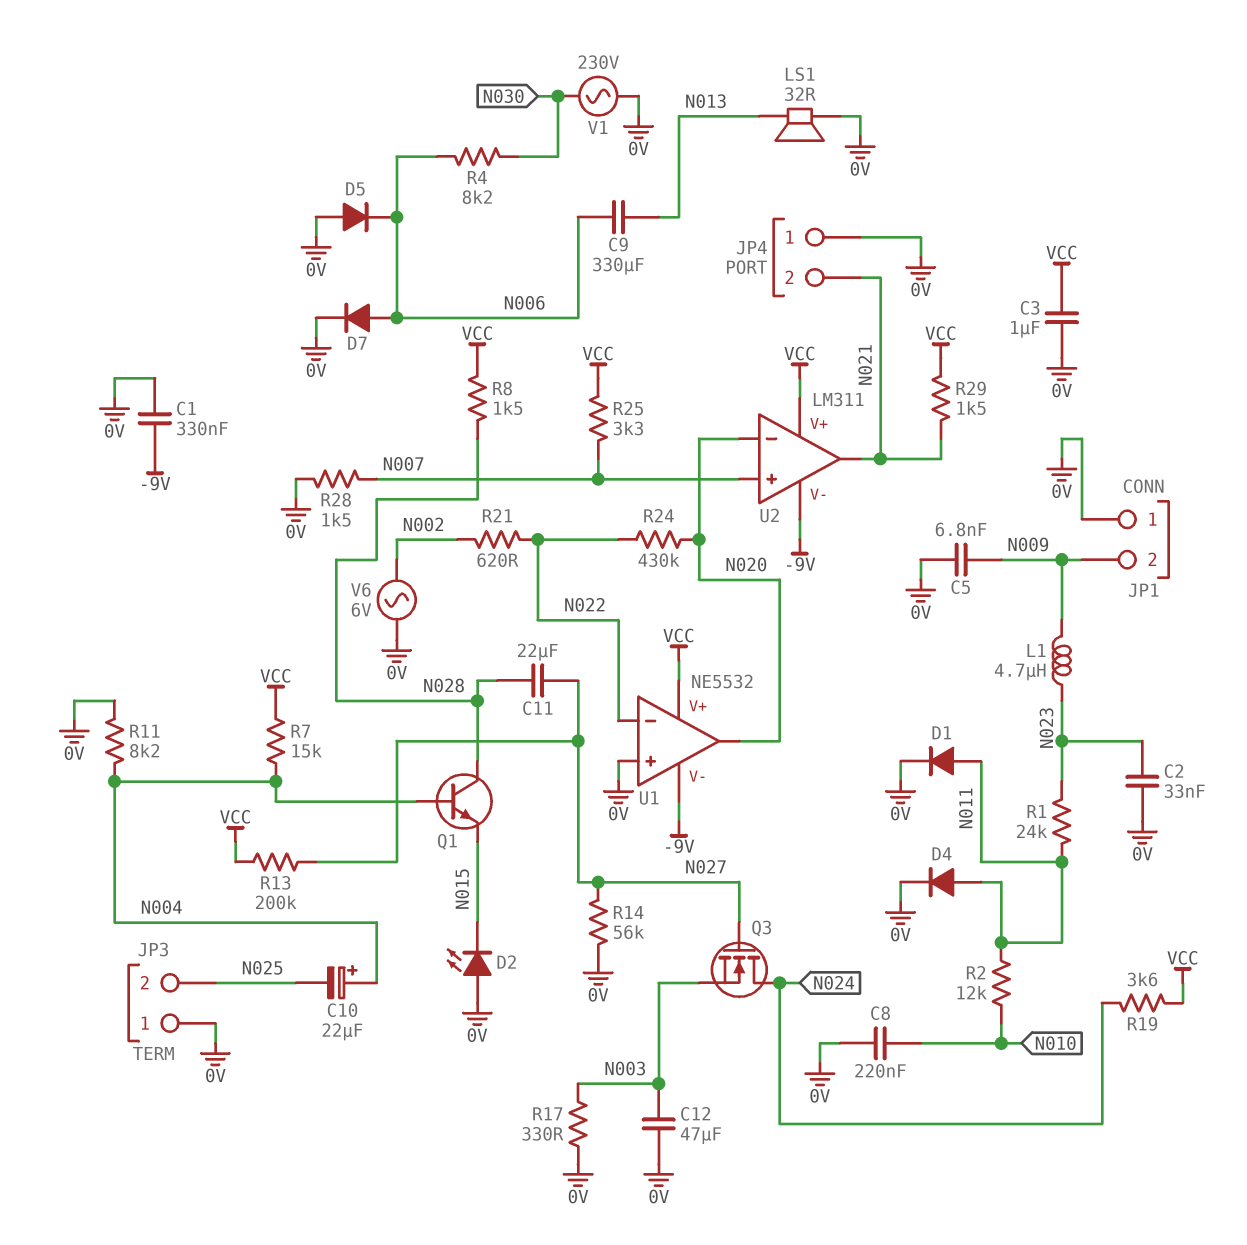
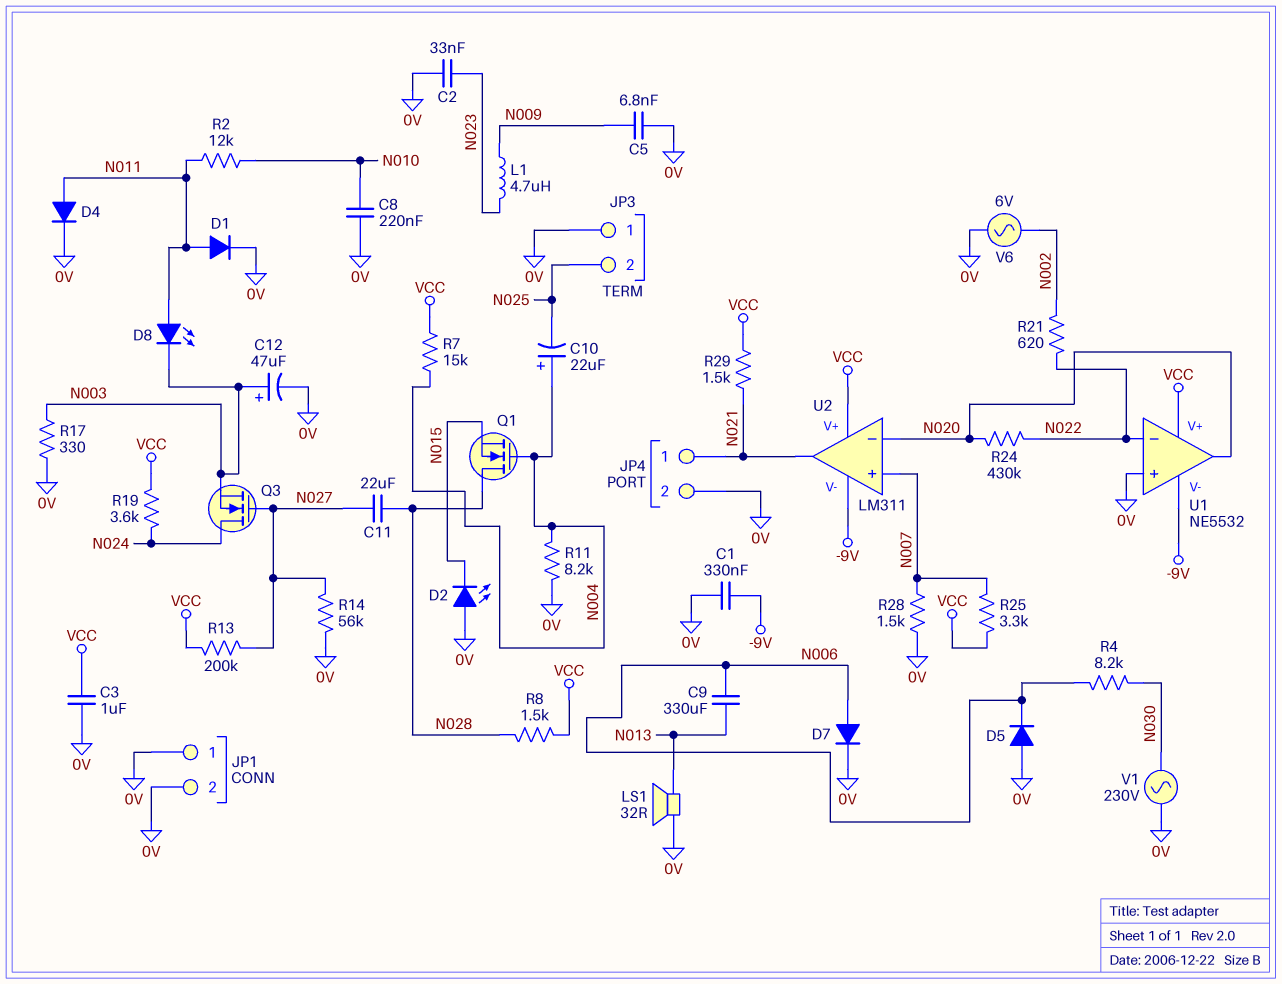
C12: 47uF (0V, N003) -> 47uF (plus N003, minus 0V)
D8: none -> LED (A N011, K N003)
JP1 pin 2: N009 -> 0V
JP4 pin 1: 0V -> N021
JP4 pin 2: N021 -> 0V
Q1: NPN (B N004, C N028, E N015) -> NMOS (G N004, D N028, S N015)
R1: 24k (N011, N023) -> none

